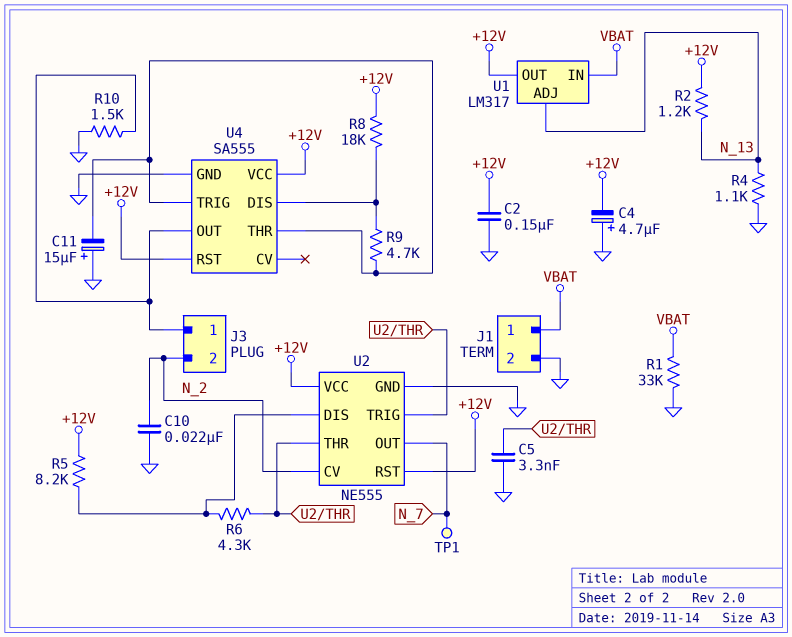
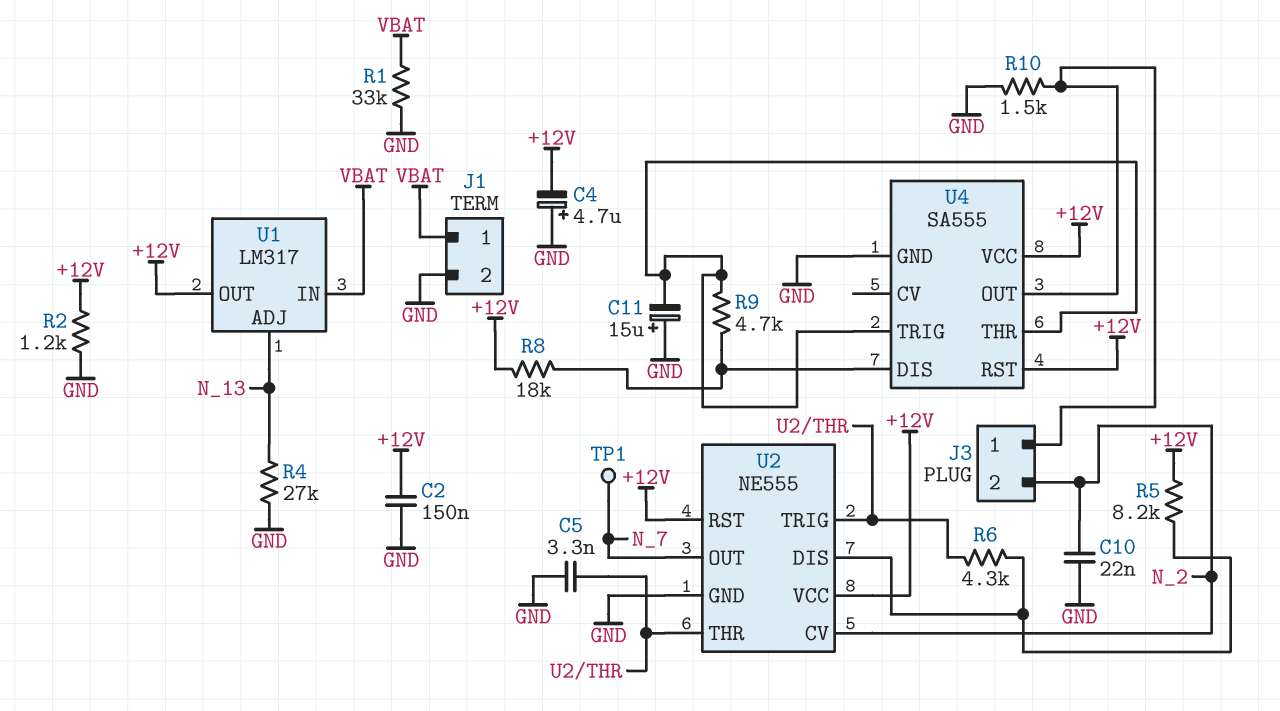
R2: 1.2k (+12V, N_13) -> 1.2k (+12V, GND)
R4: 1.1k (GND, N_13) -> 27k (GND, N_13)

